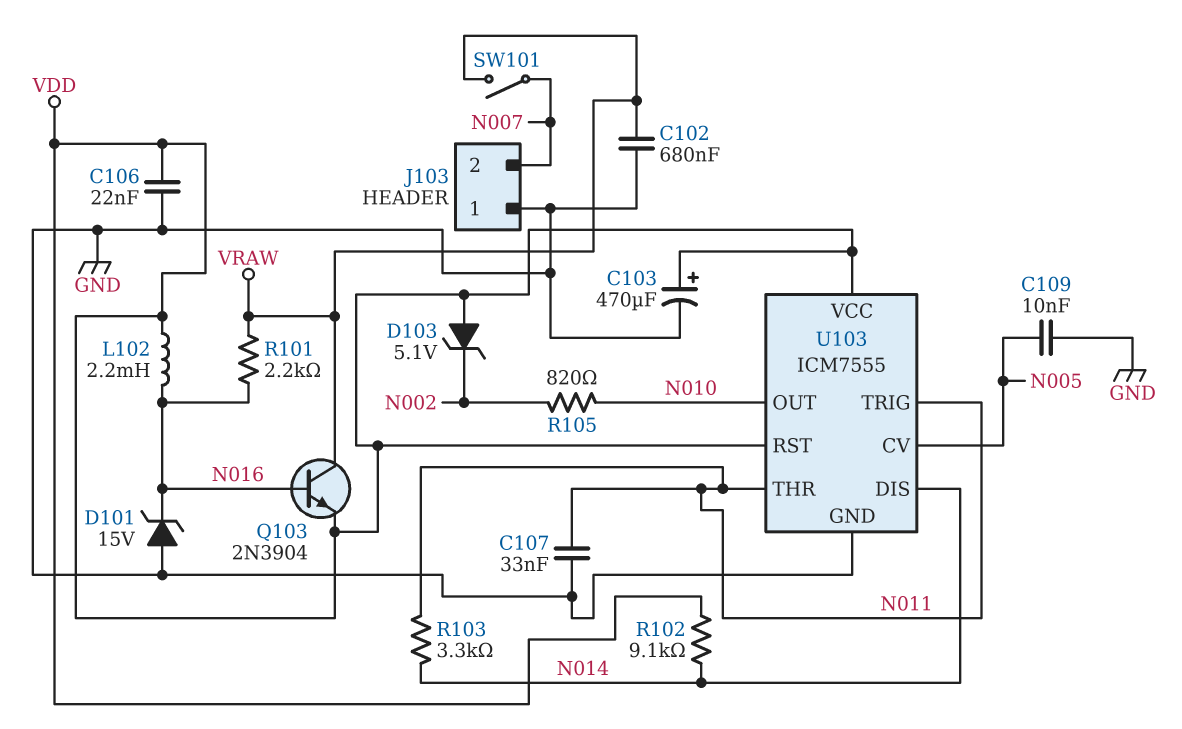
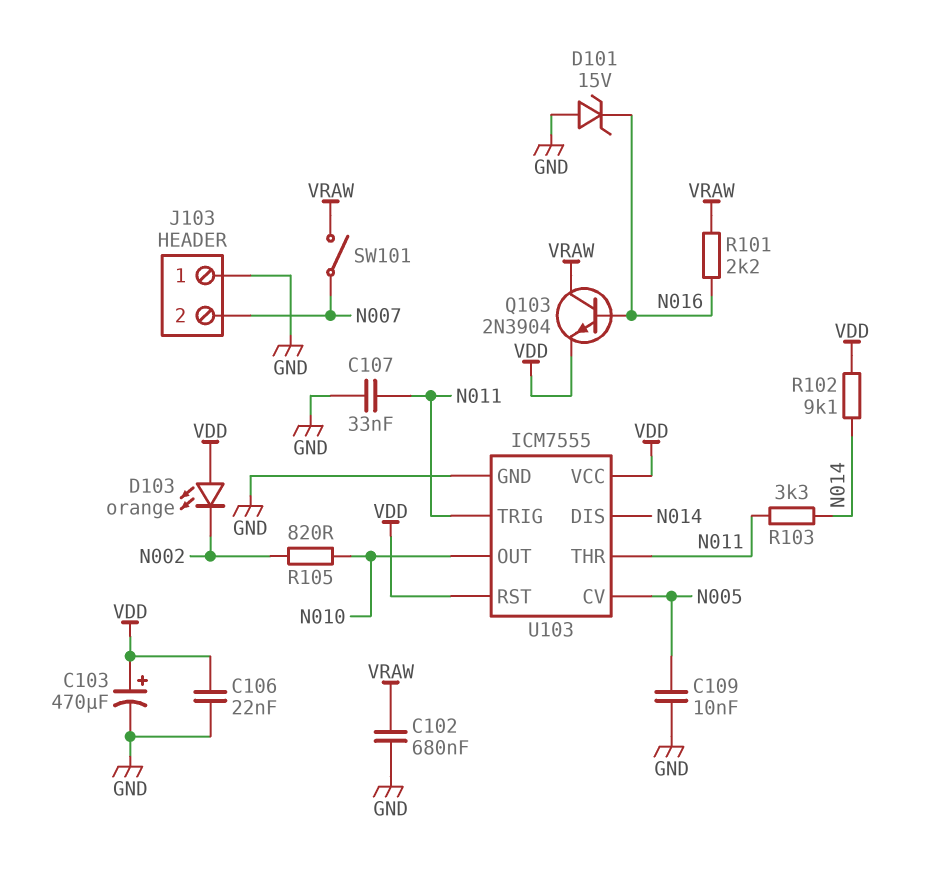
D103: zener 5.1V (A VDD, K N002) -> LED orange (A VDD, K N002)
L102: 2.2mH (N016, VDD) -> none

